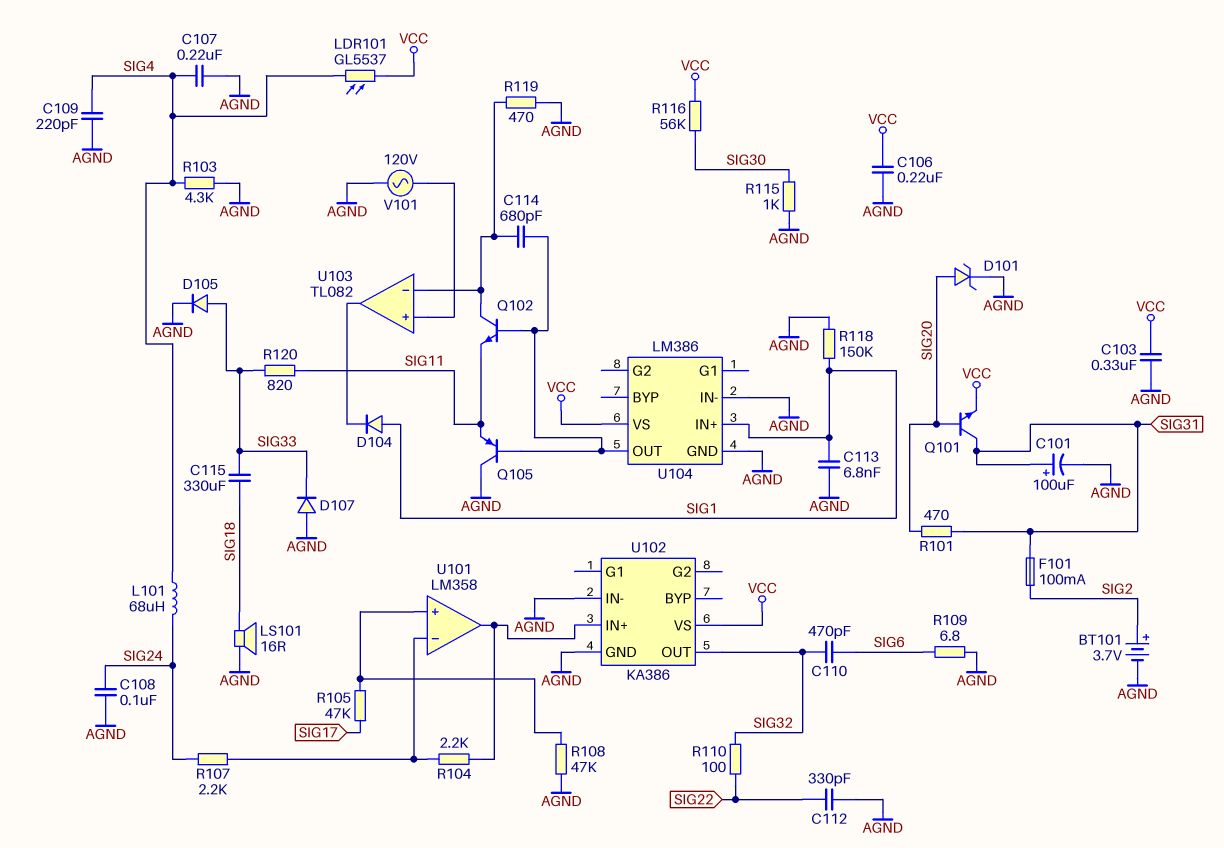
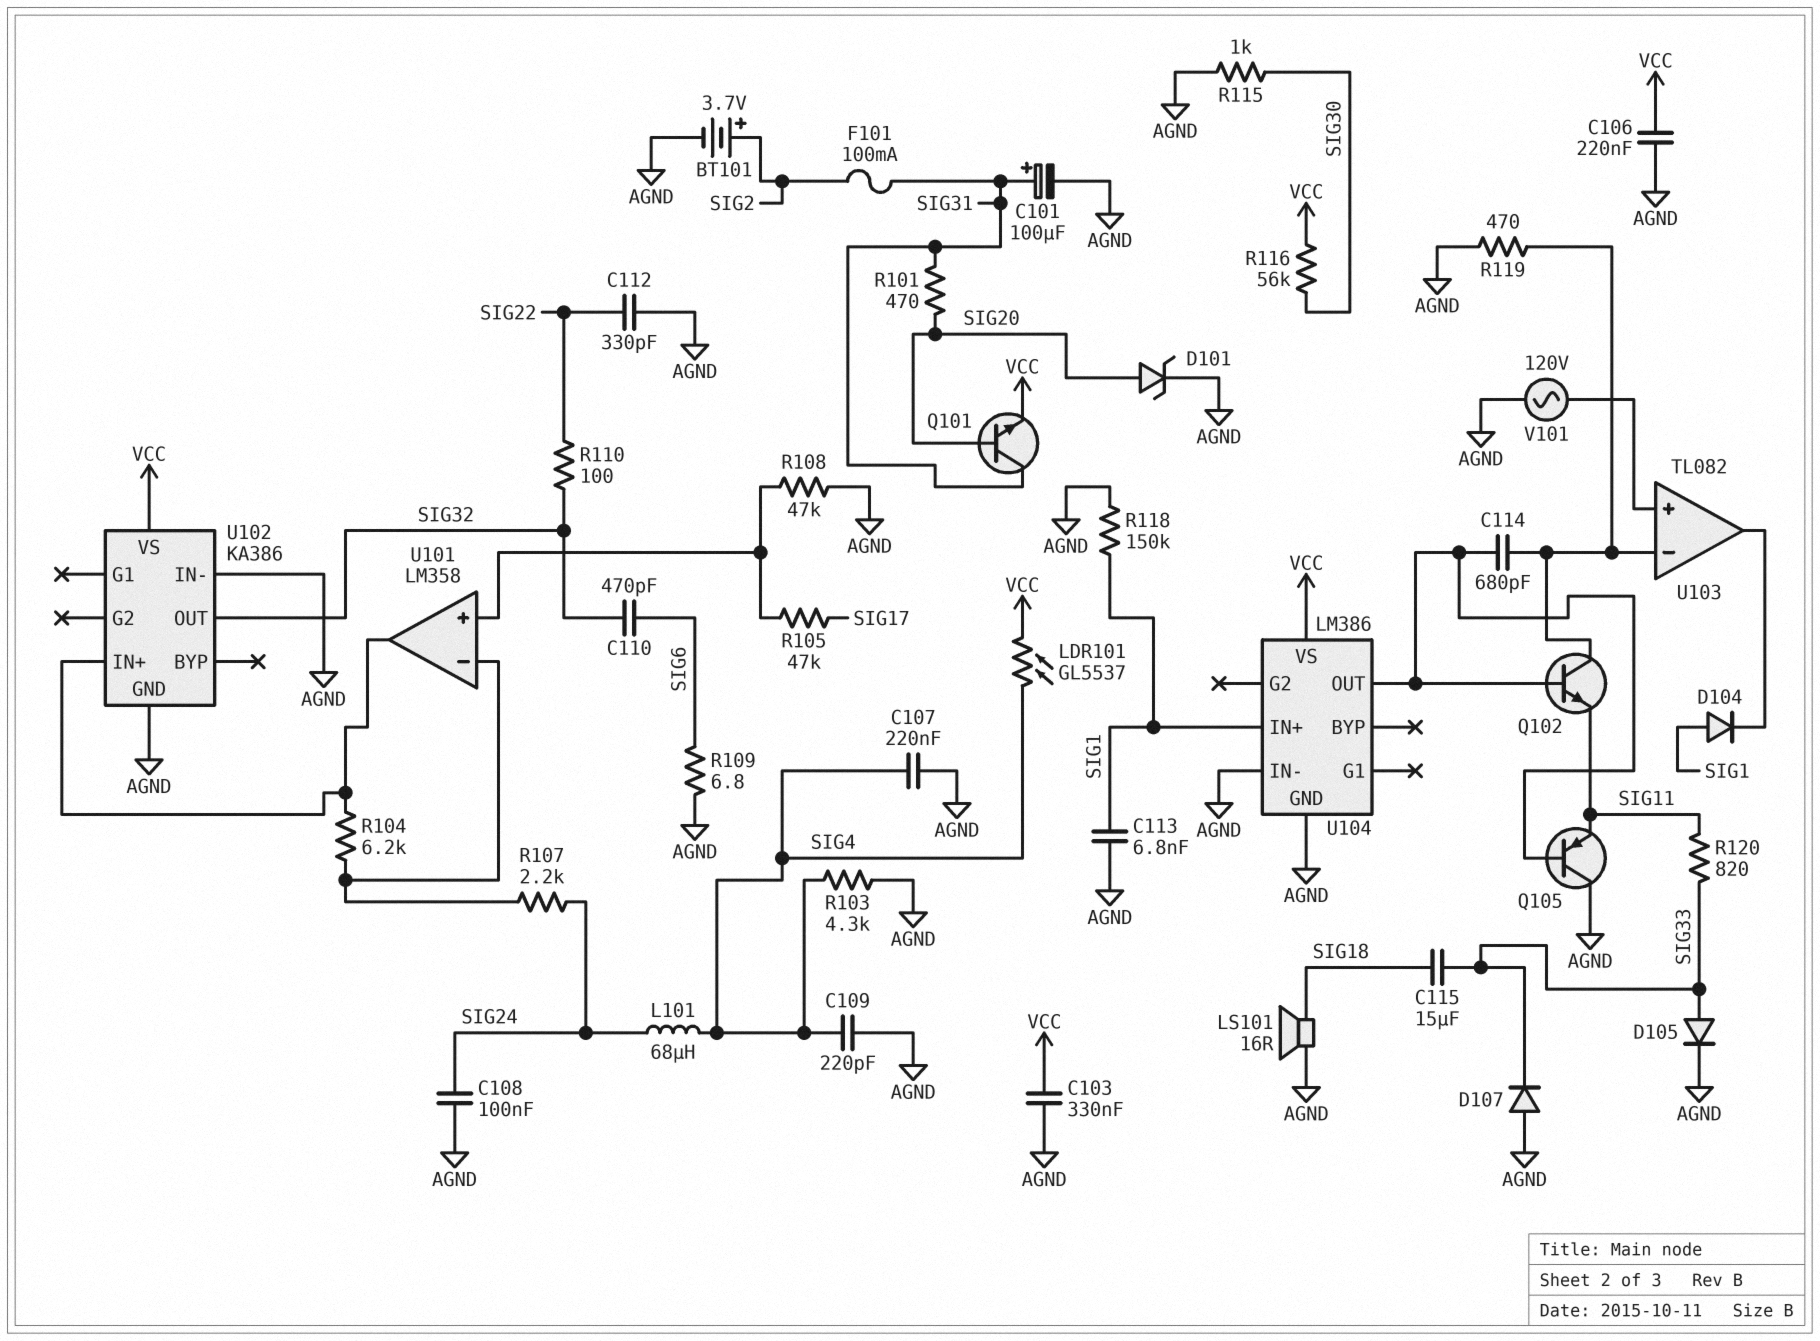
C115: 330uF (SIG18, SIG33) -> 15uF (SIG18, SIG33)
R104: 2.2k (U101/in-, U101/out) -> 6.2k (U101/in-, U101/out)

